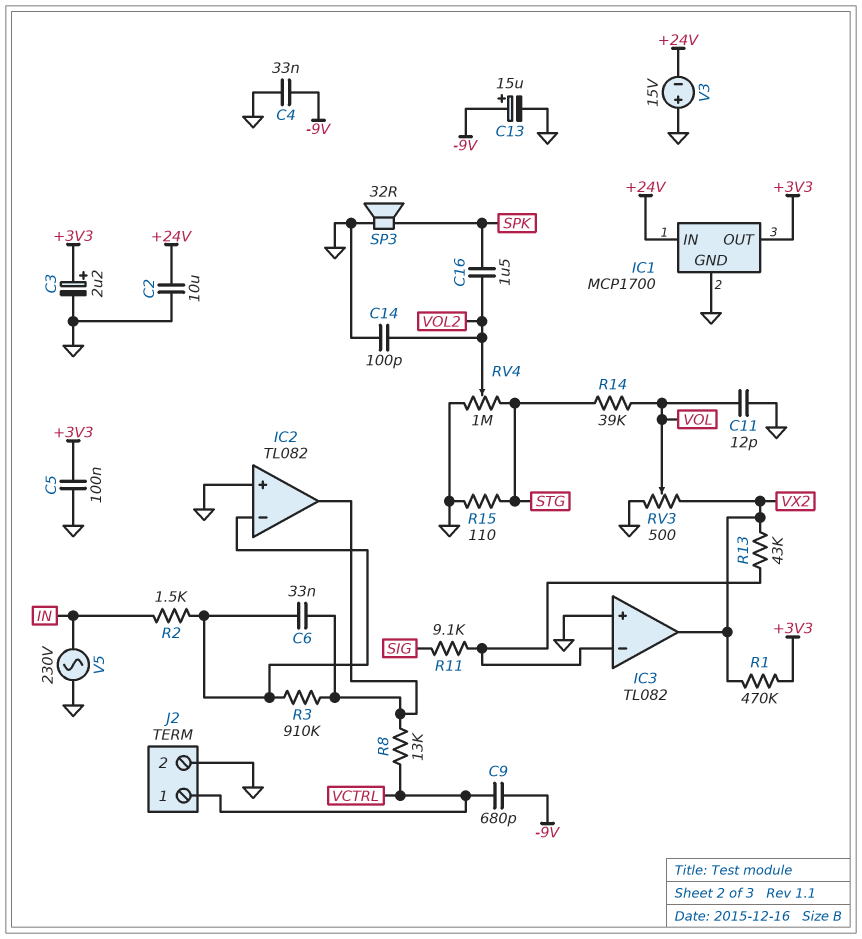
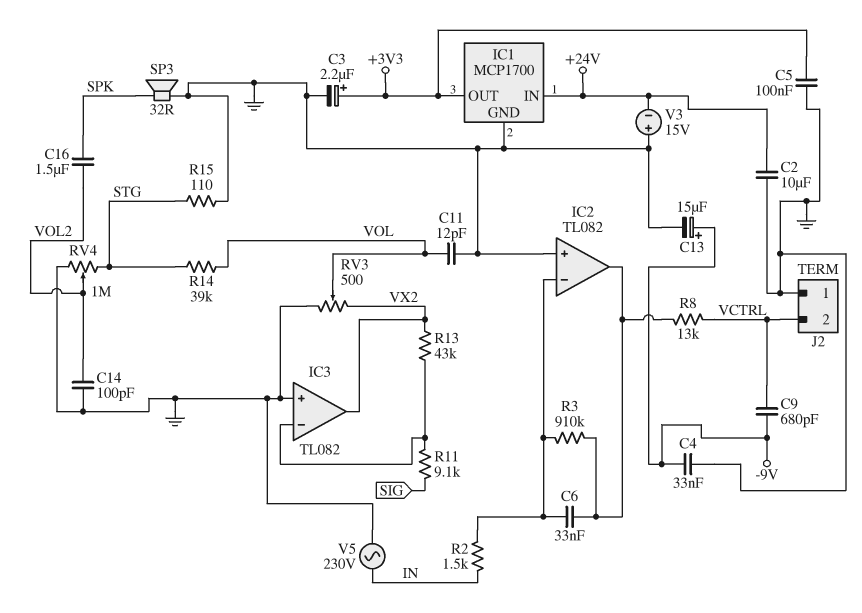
J2 pin 1: VCTRL -> GND
J2 pin 2: GND -> VCTRL
R1: 470k (+3V3, VX2) -> none

